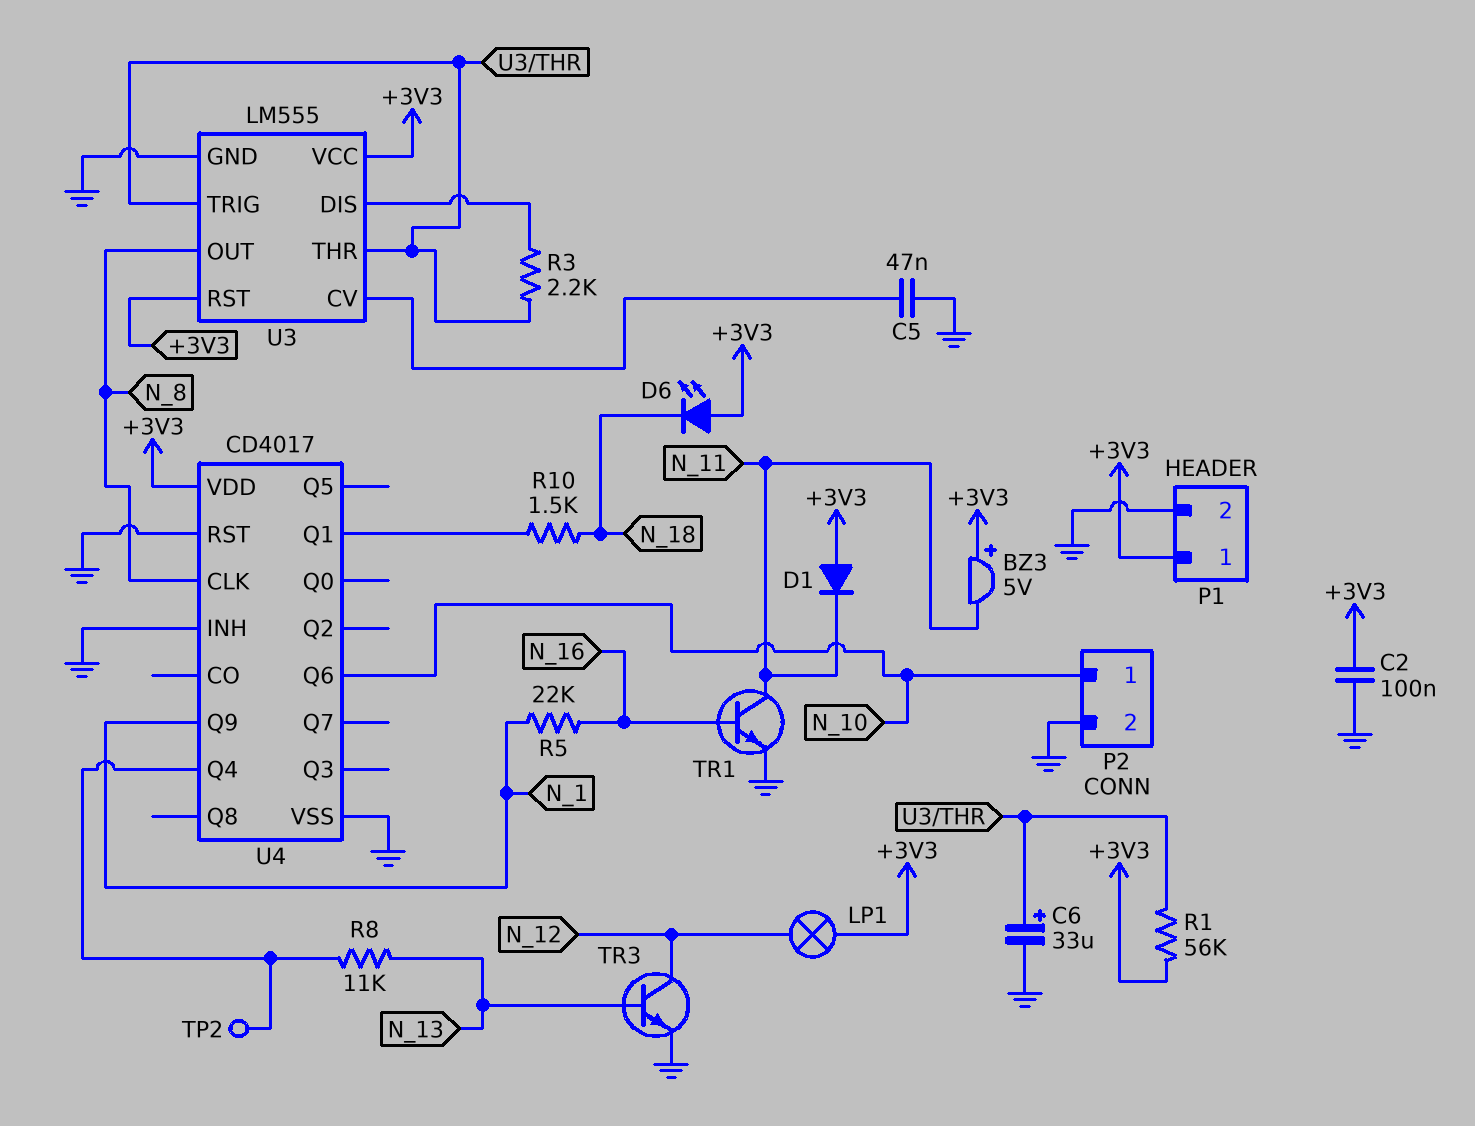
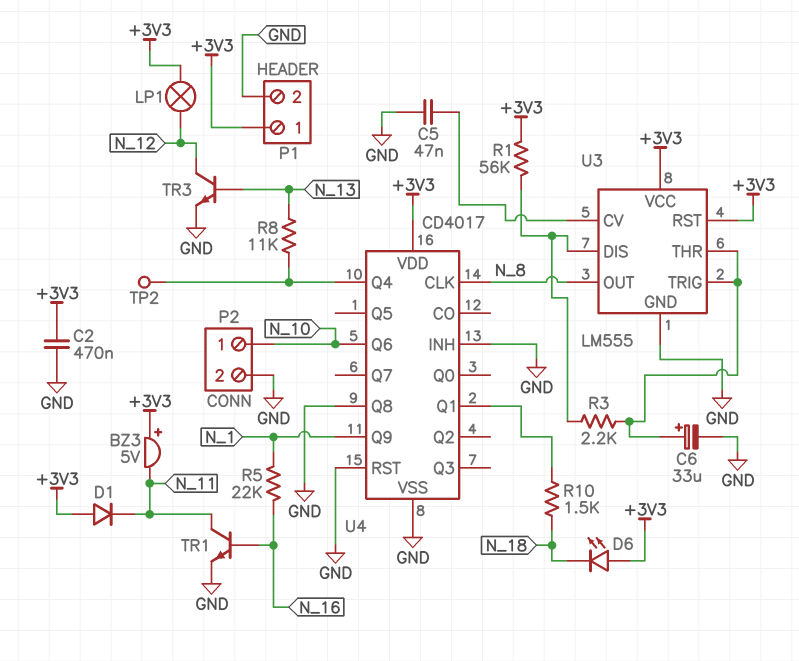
C2: 100nF (+3V3, GND) -> 470nF (+3V3, GND)
R1: 56k (+3V3, U3/THR) -> 56k (+3V3, U3/DIS)
U4 pin Q8: none -> GND

